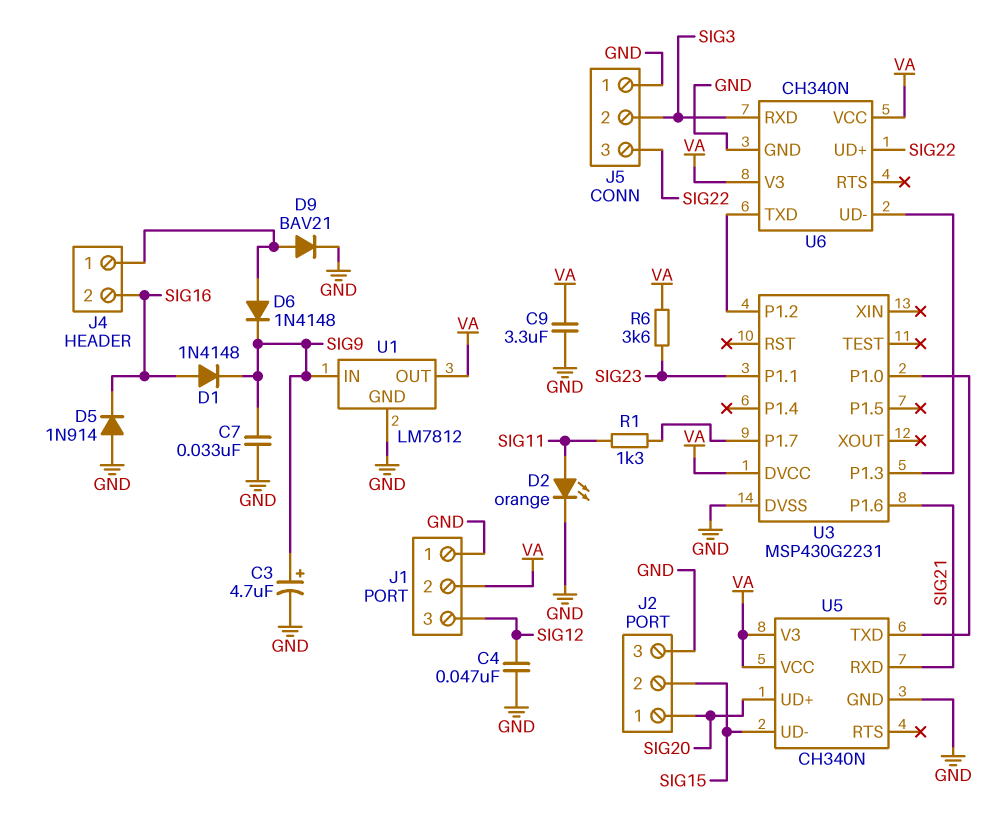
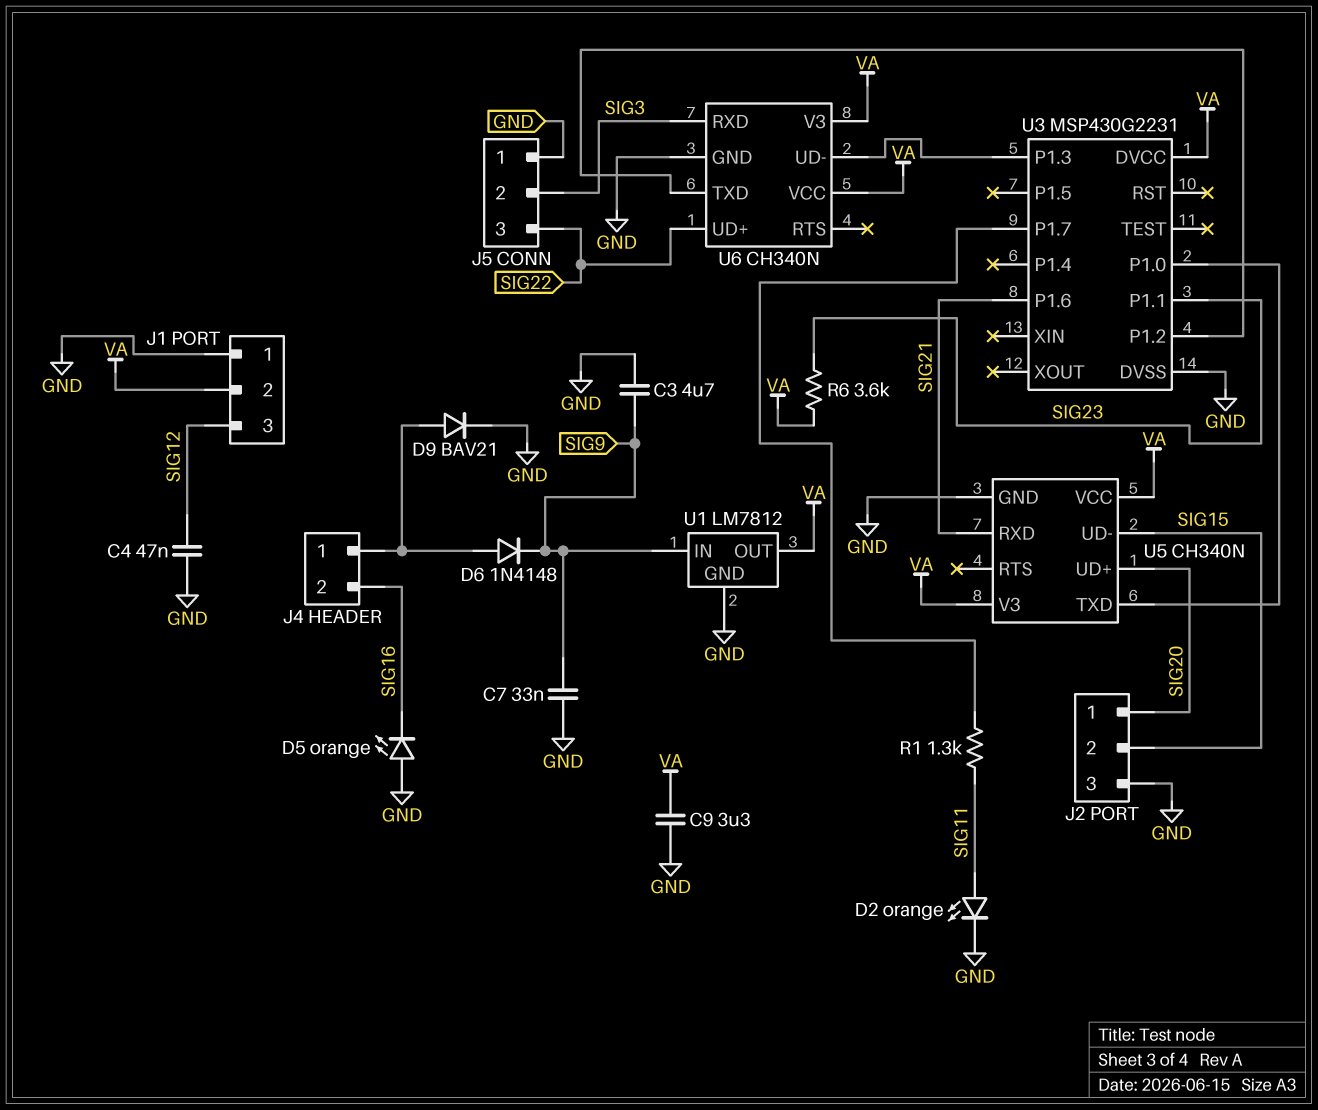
C3: 4.7uF (plus SIG9, minus GND) -> 4.7uF (GND, SIG9)
D1: diode 1N4148 (A SIG16, K SIG9) -> none
D5: diode 1N914 (A GND, K SIG16) -> LED orange (A GND, K SIG16)

